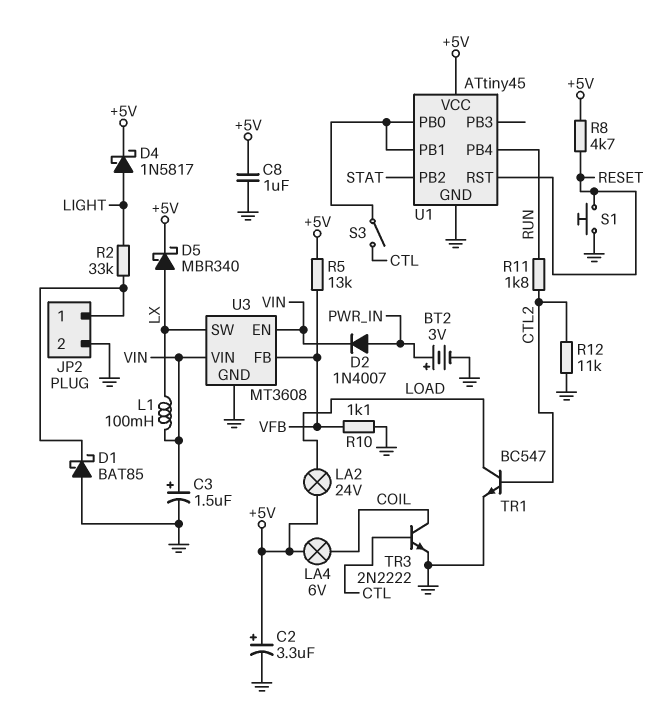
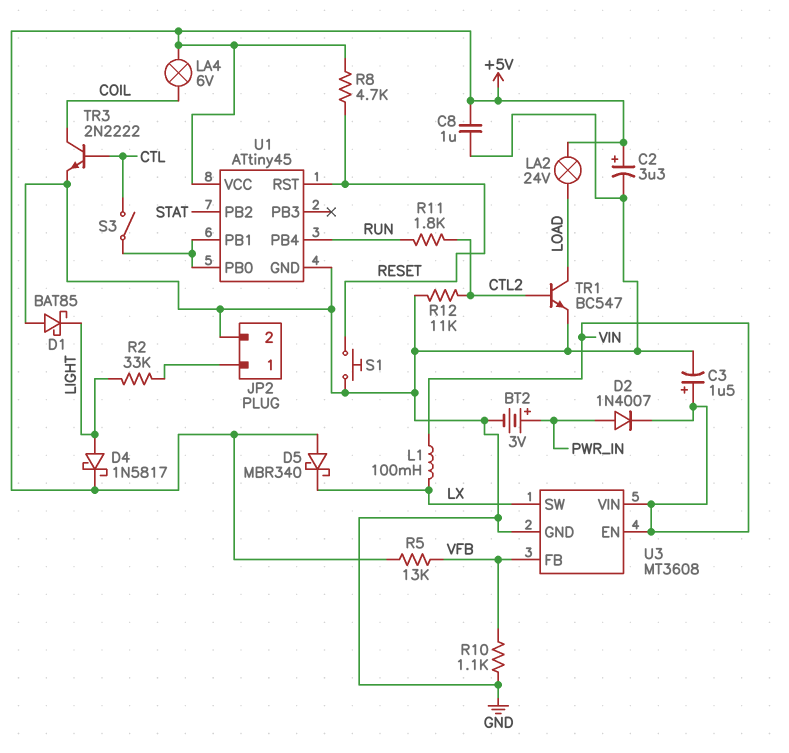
D1: schottky BAT85 (A GND, K JP2/1) -> schottky BAT85 (A GND, K LIGHT)
D5: schottky MBR340 (A LX, K +5V) -> schottky MBR340 (A +5V, K LX)

